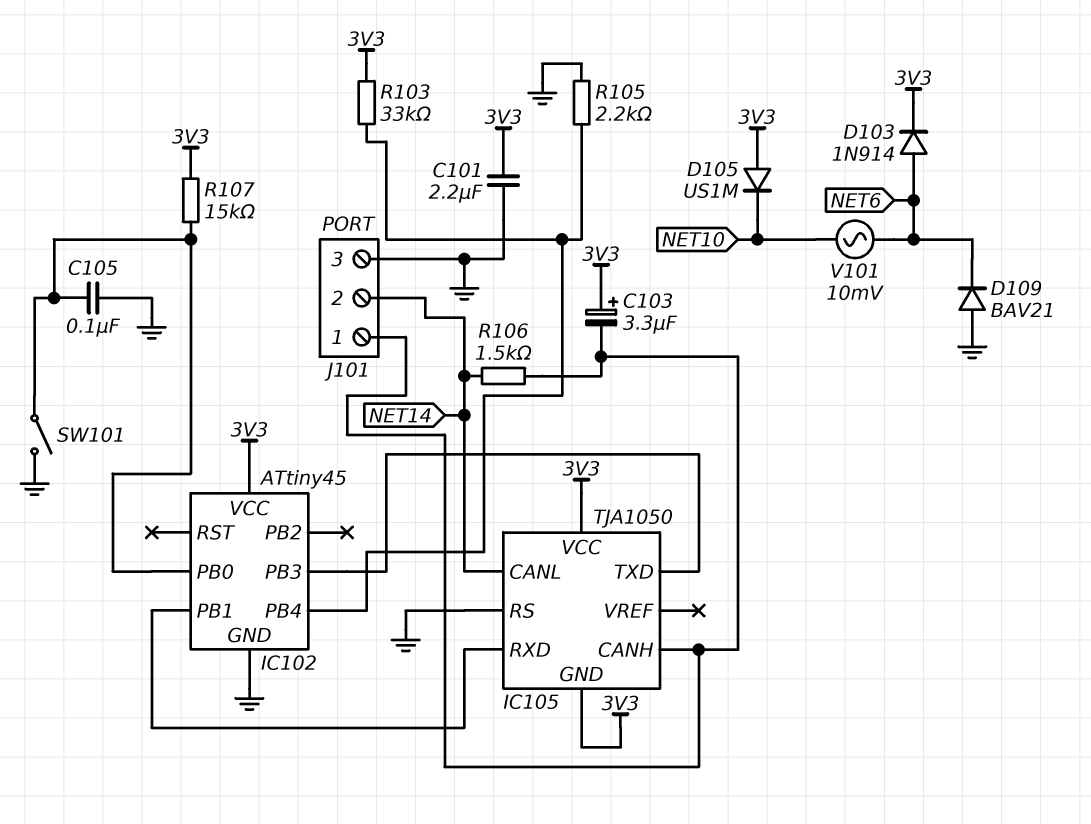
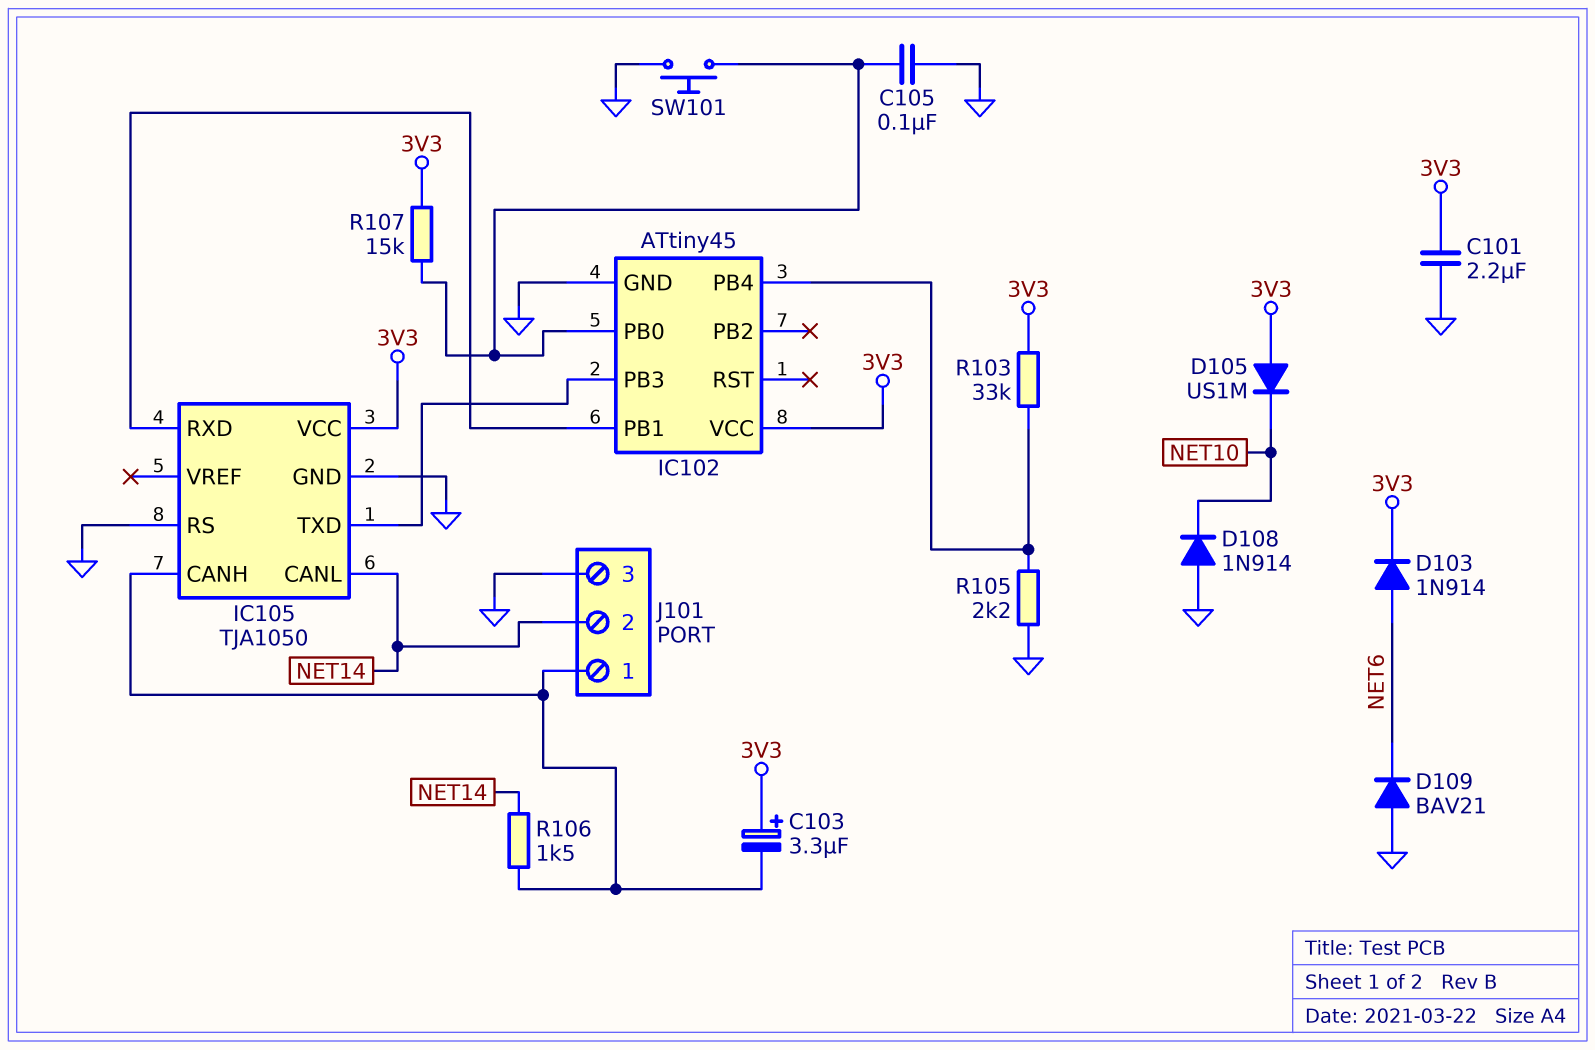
D108: none -> diode 1N914 (A GND, K NET10)
IC105 pin GND: 3V3 -> GND
SW101: switch (GND, IC102/PB0) -> button (GND, IC102/PB0)
V101: AC 10mV (NET6, NET10) -> none

